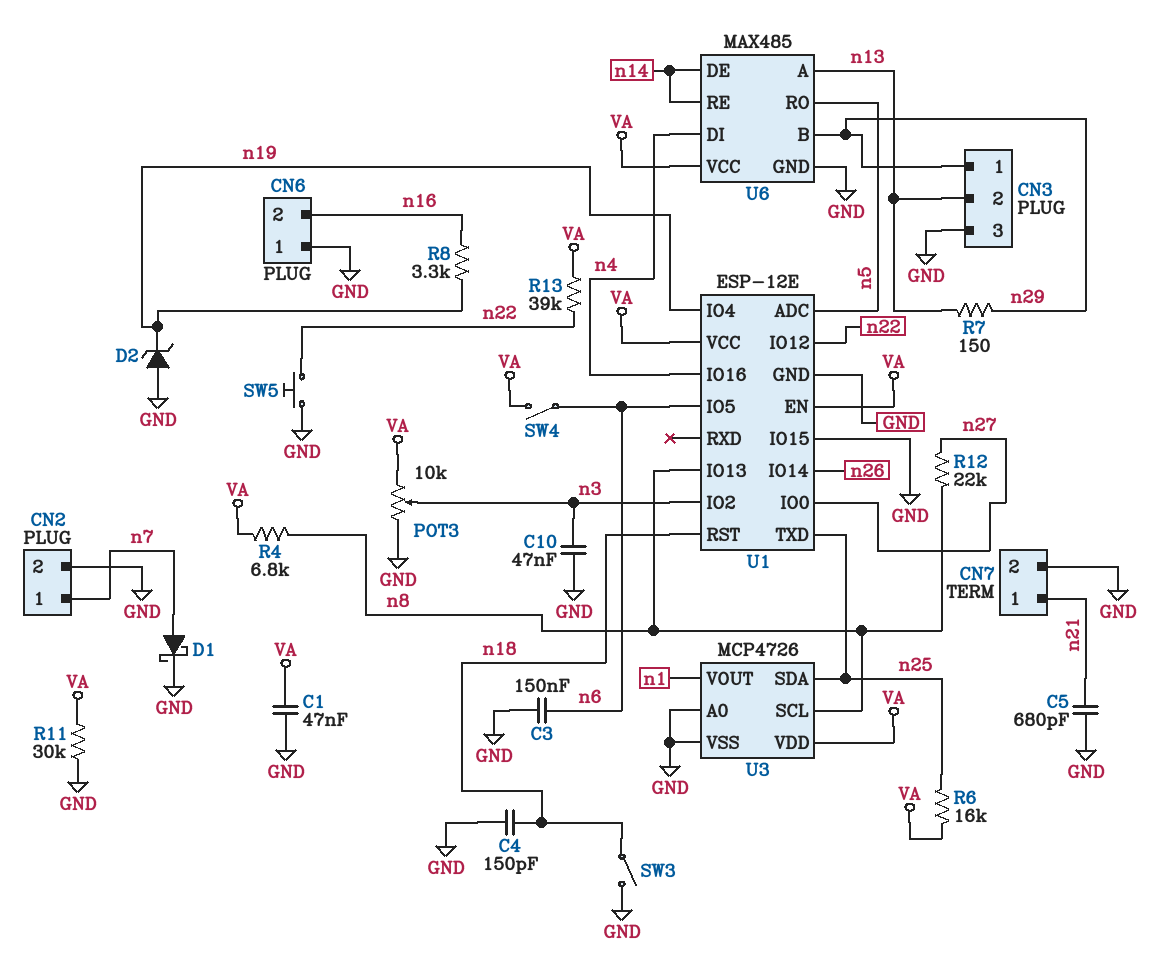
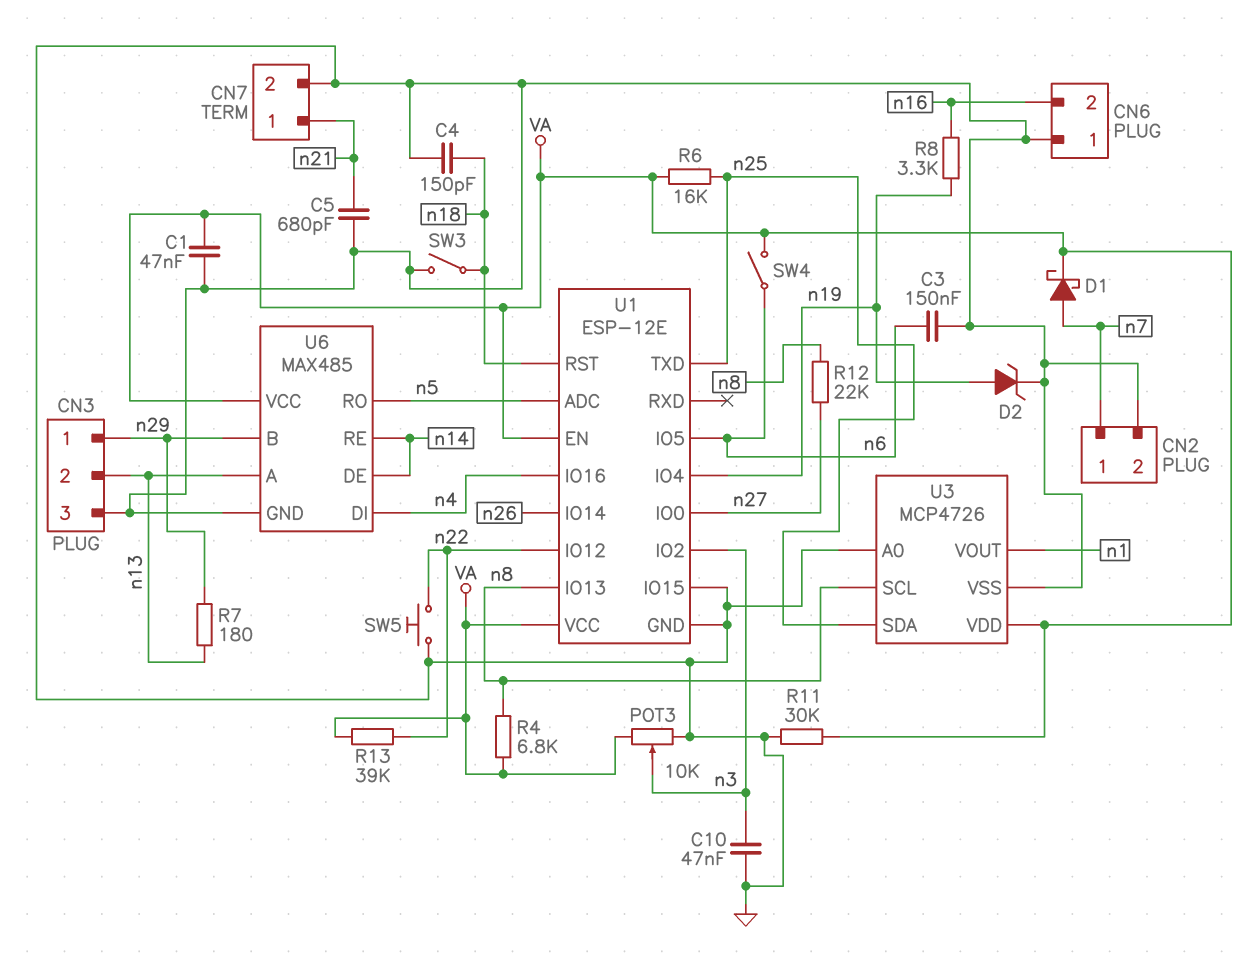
D1: schottky (A n7, K GND) -> schottky (A n7, K VA)
D2: zener (A GND, K n19) -> zener (A n19, K GND)
R7: 150 (n13, n29) -> 180 (n13, n29)

